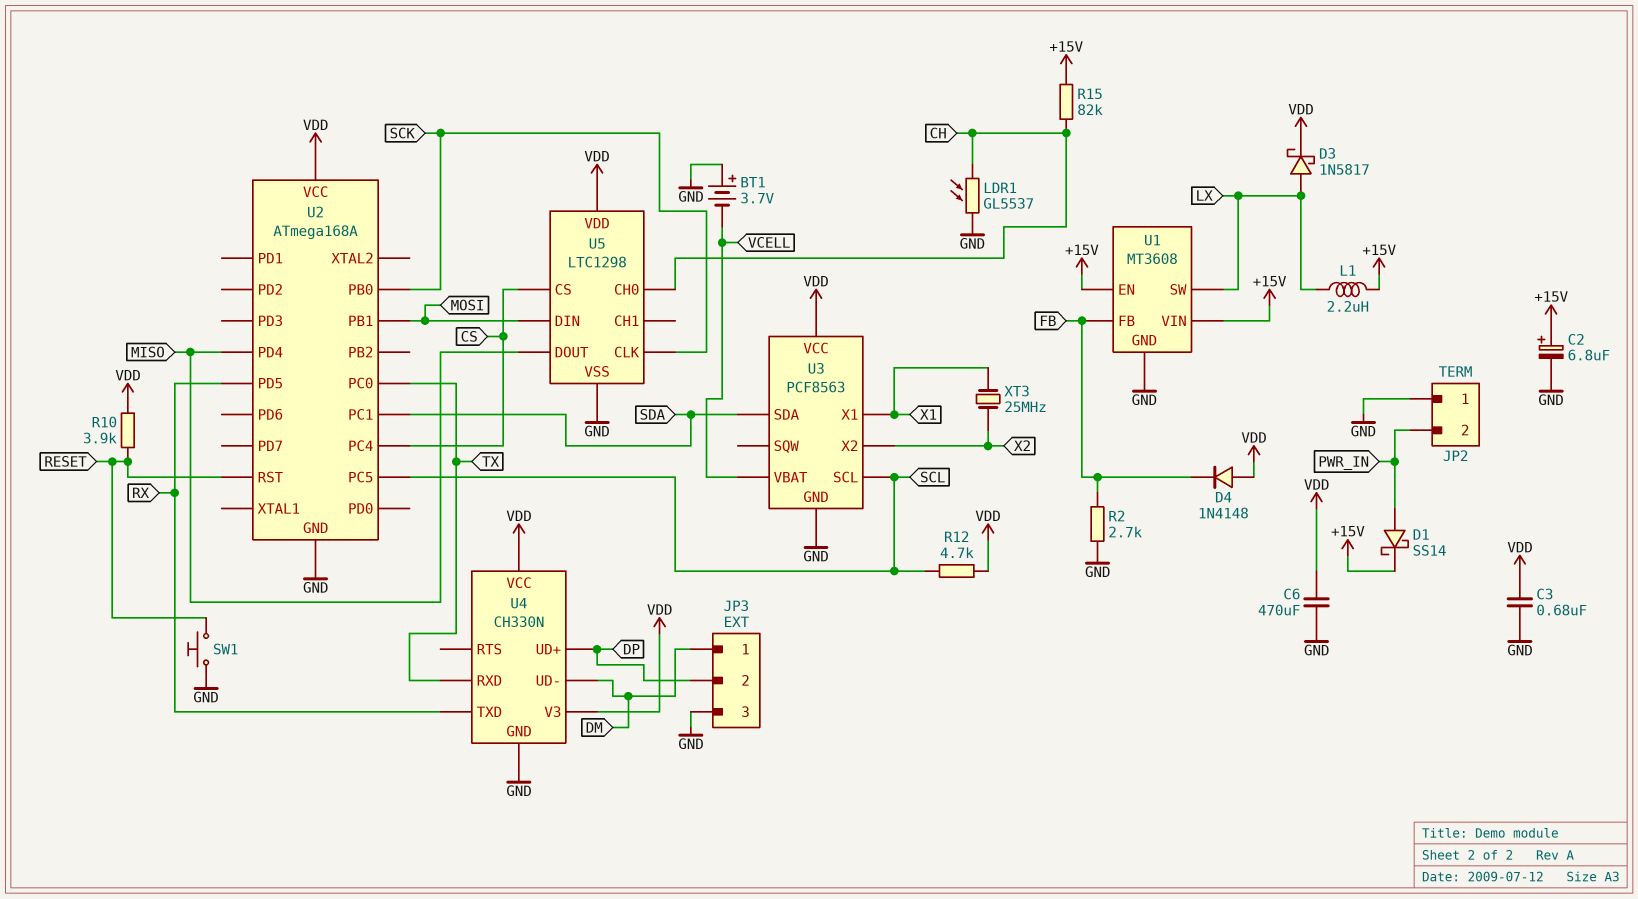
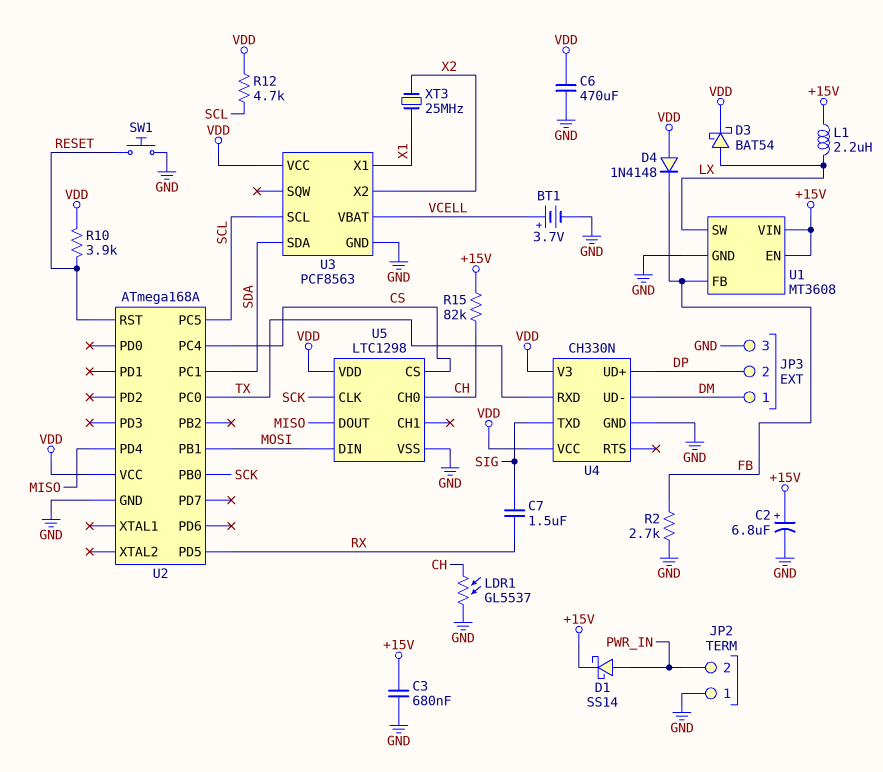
BT1: 3.7V (plus GND, minus VCELL) -> 3.7V (plus VCELL, minus GND)
C3: 680nF (GND, VDD) -> 680nF (+15V, GND)
C7: none -> 1.5uF (RX, SIG)
D3: schottky 1N5817 (A LX, K VDD) -> schottky BAT54 (A LX, K VDD)
U4 pin TXD: RX -> SIG

